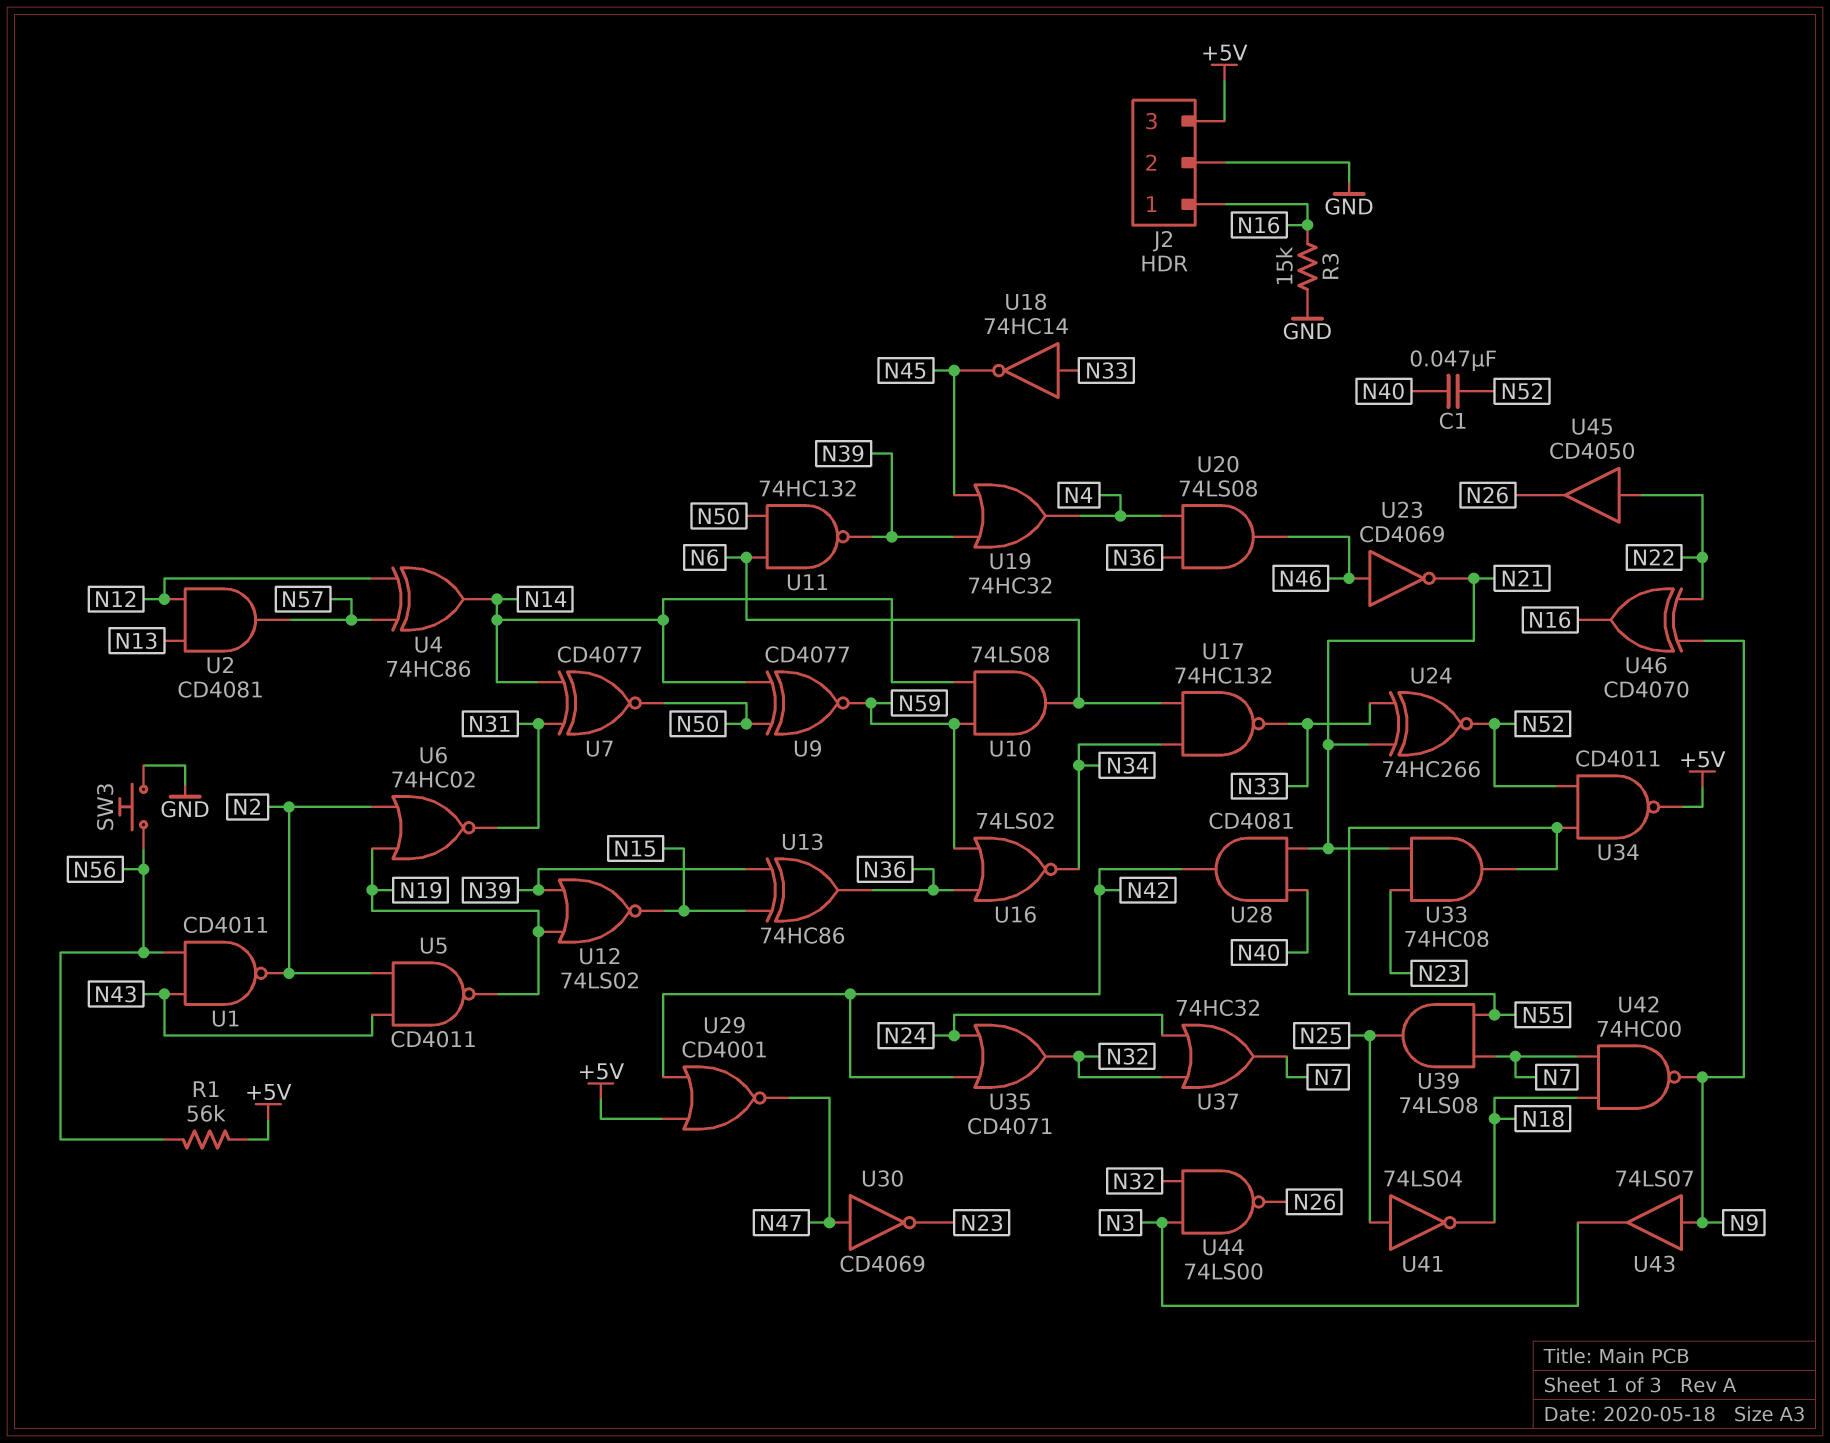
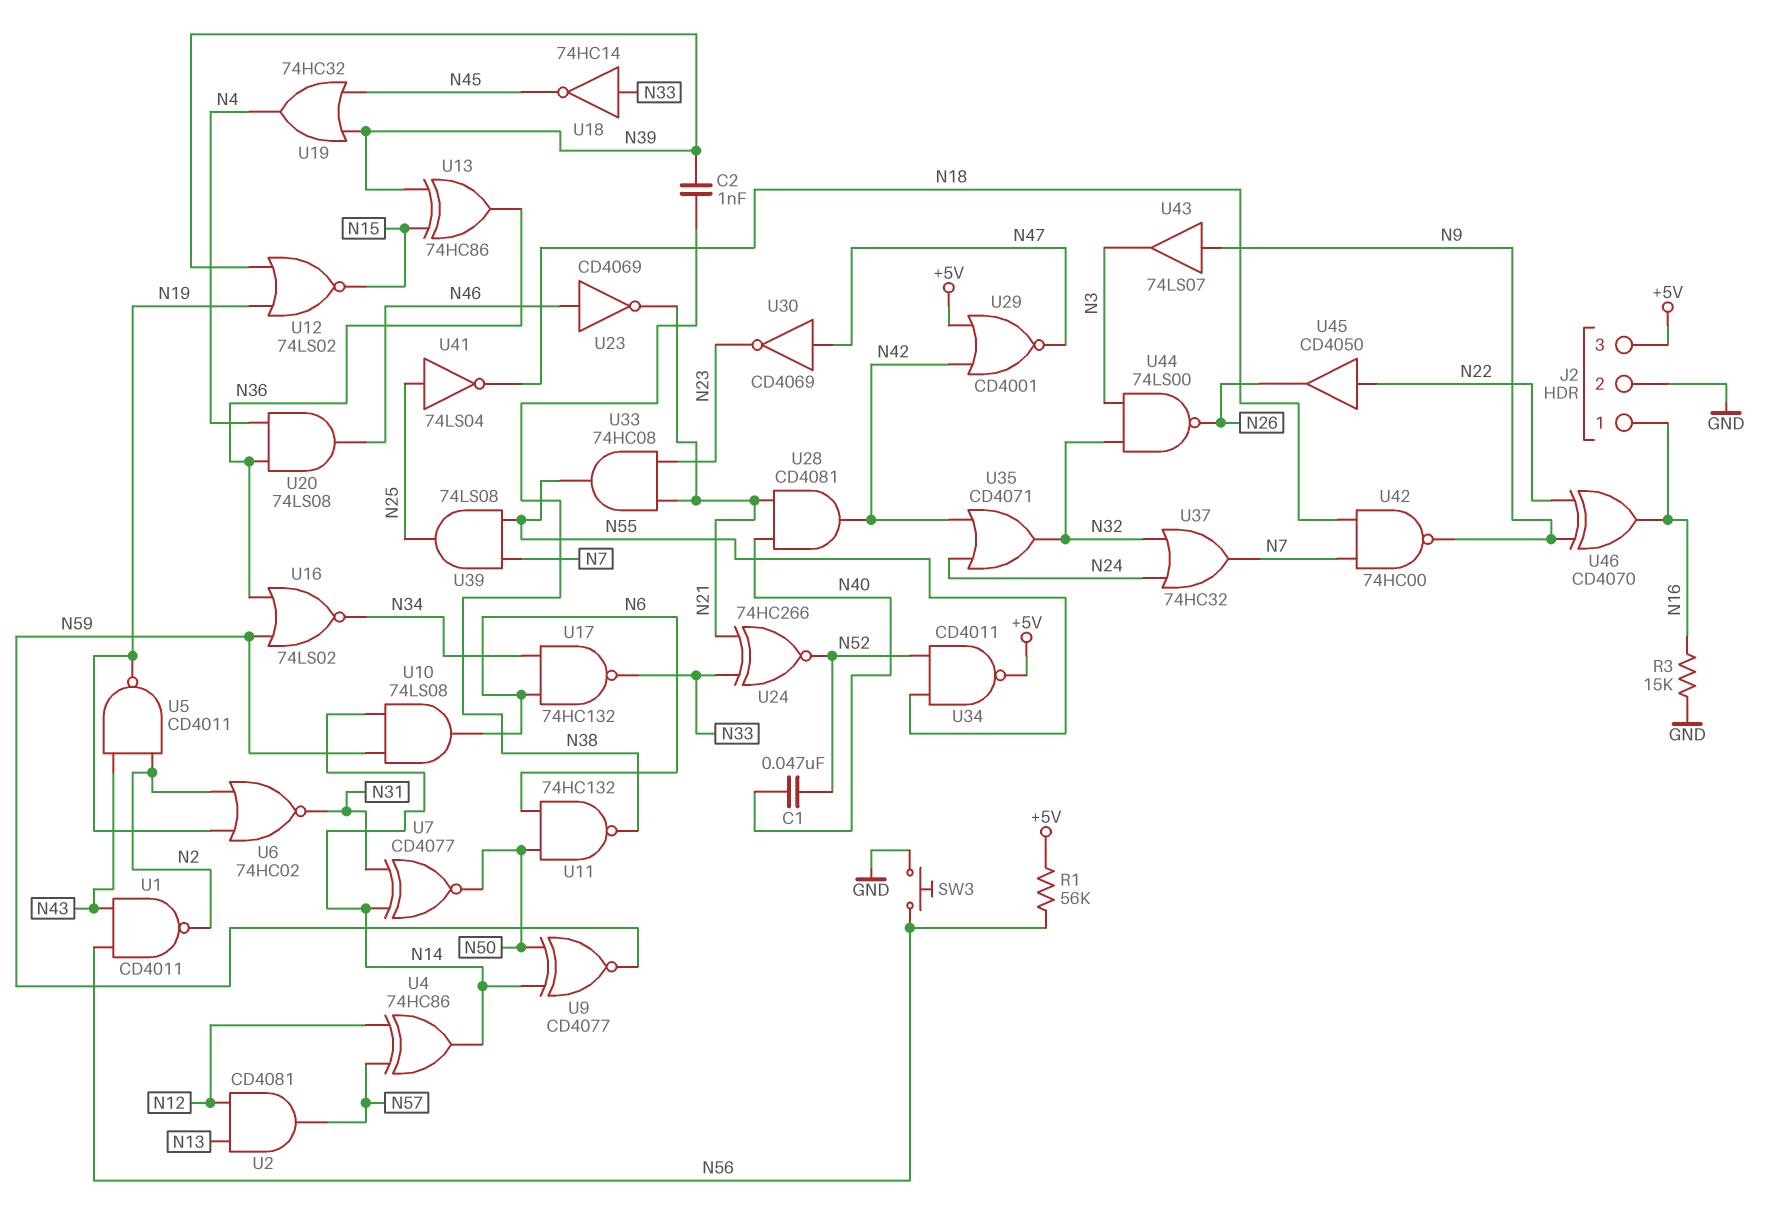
C2: none -> 1nF (N38, N39)
U11: NAND 74HC132 (in N6, in N50, out N39) -> NAND 74HC132 (in N6, in N50, out N38)

